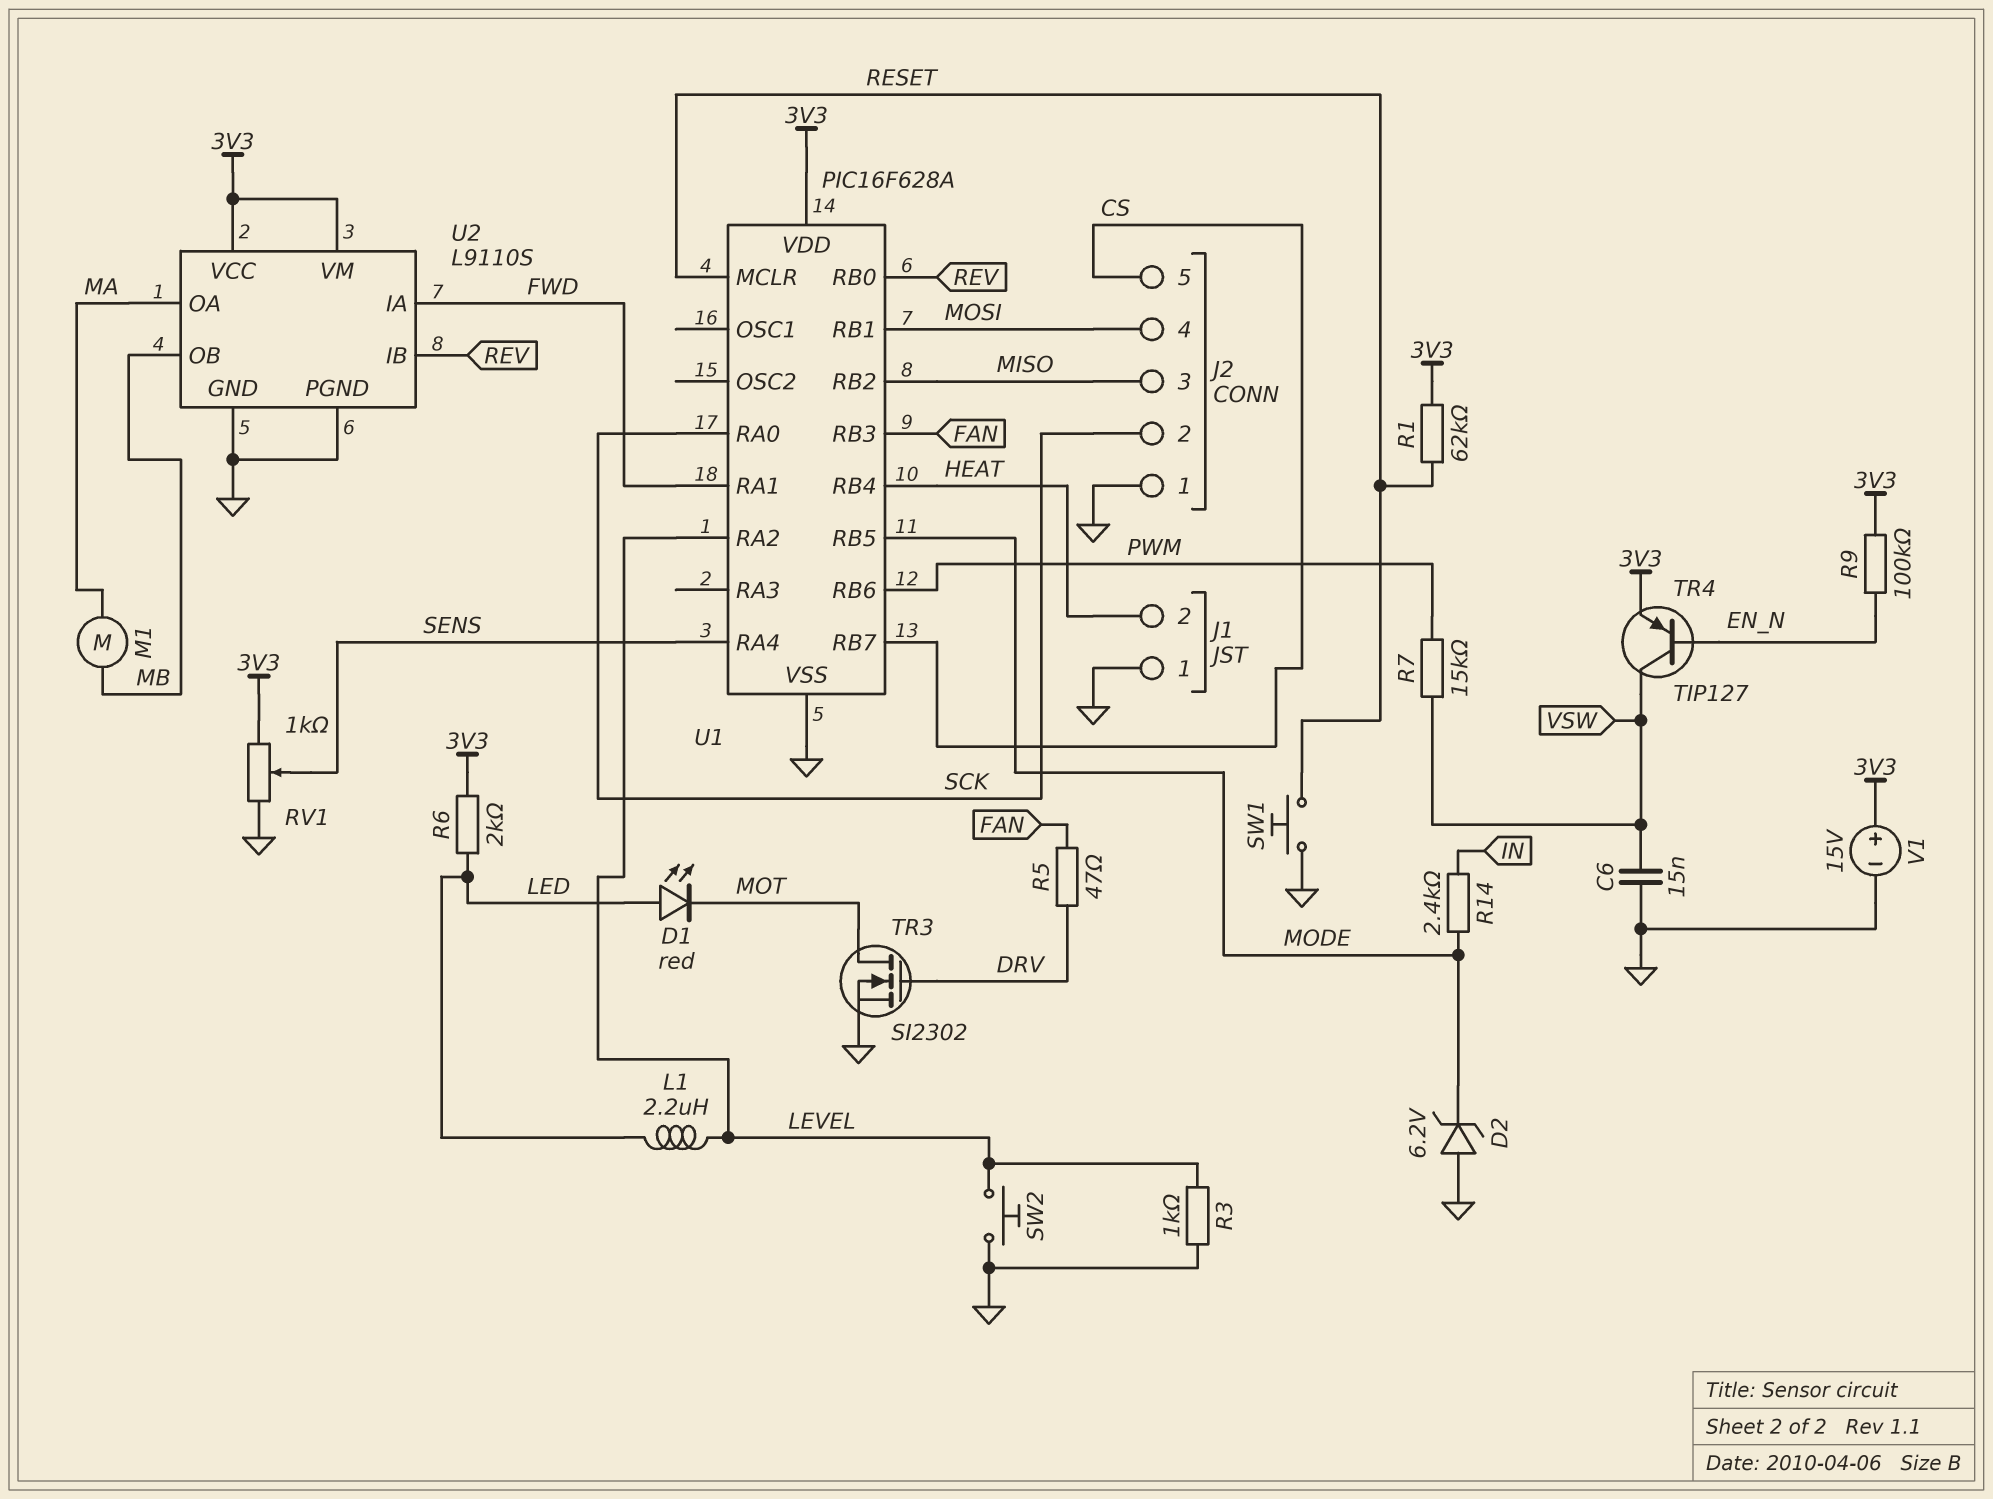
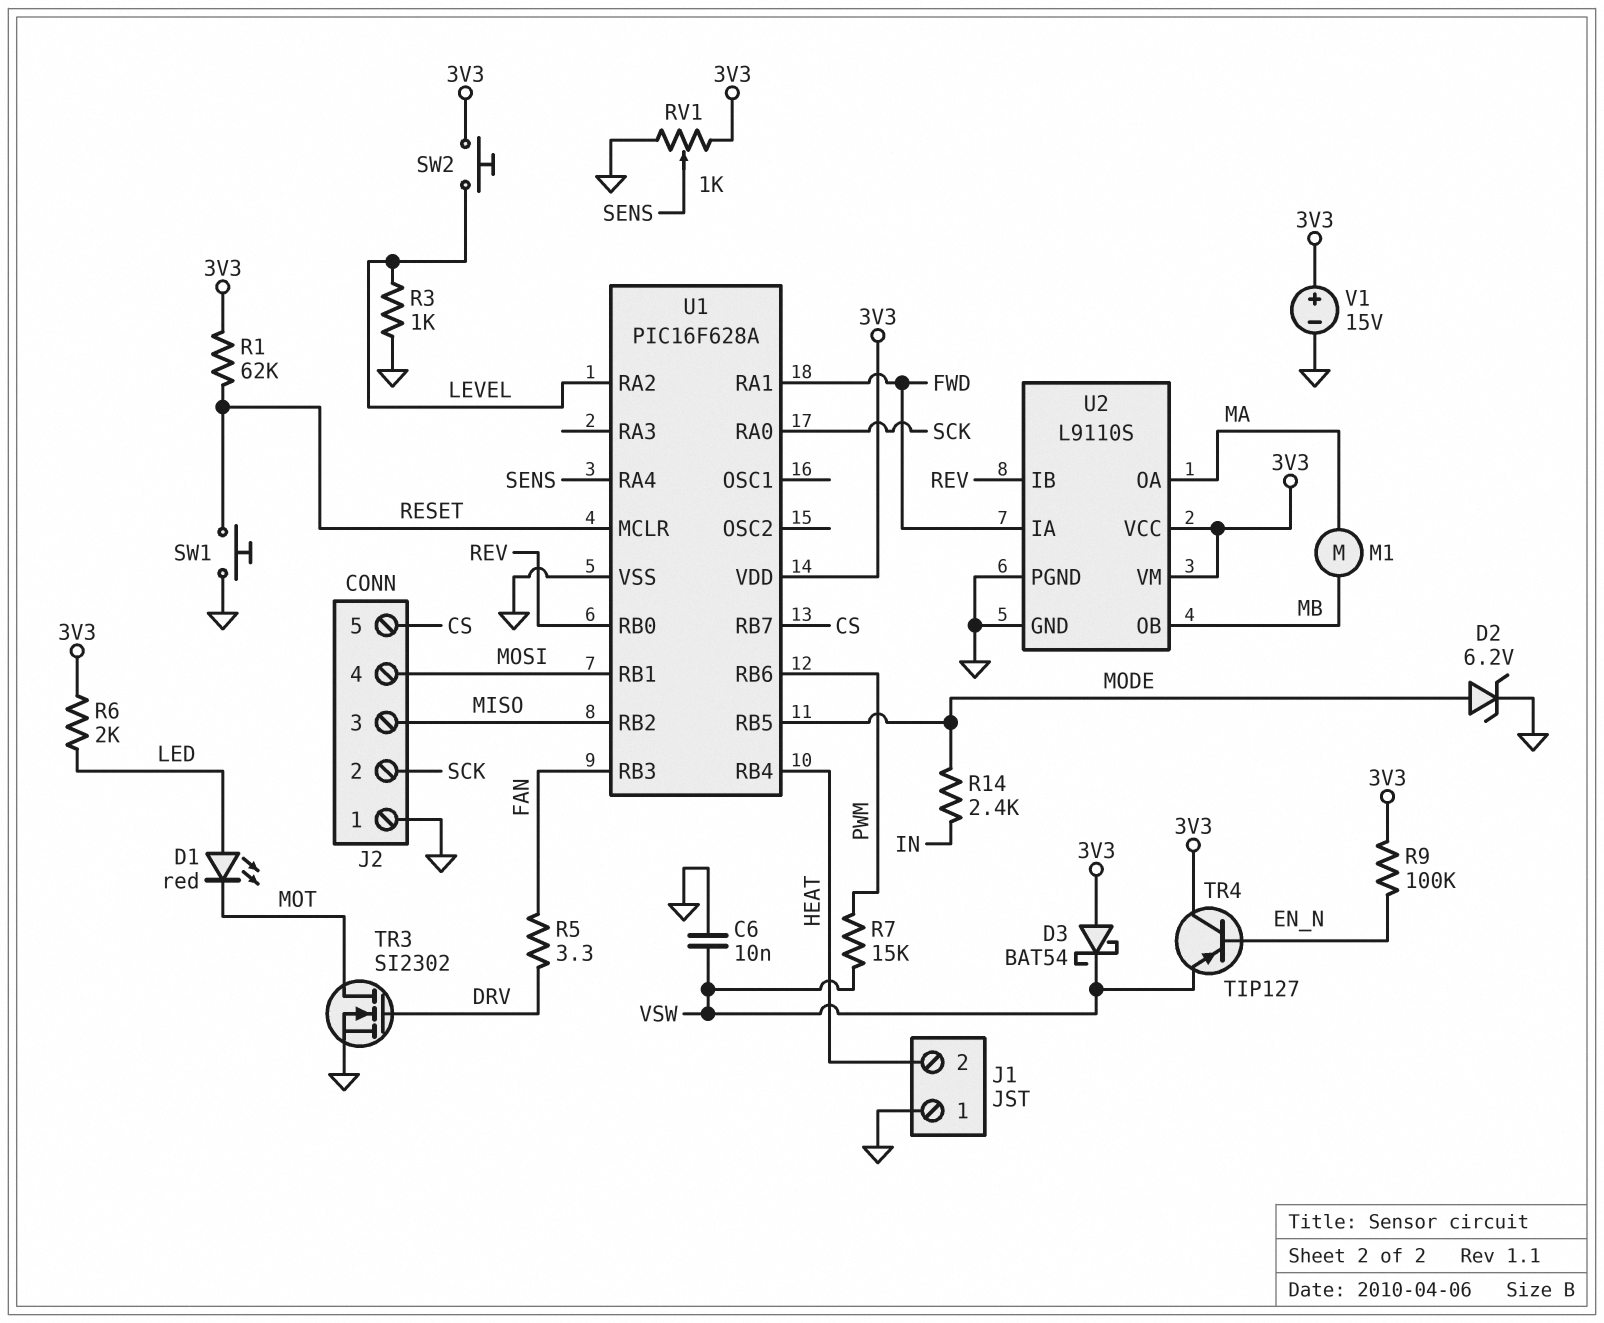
C6: 15nF (GND, VSW) -> 10nF (GND, VSW)
D2: zener 6.2V (A GND, K MODE) -> zener 6.2V (A MODE, K GND)
D3: none -> schottky BAT54 (A 3V3, K VSW)
L1: 2.2uH (LED, LEVEL) -> none
R5: 47 (DRV, FAN) -> 3.3 (DRV, FAN)
SW2: button (GND, LEVEL) -> button (3V3, LEVEL)
TR4: PNP TIP127 (B EN_N, C VSW, E 3V3) -> PNP TIP127 (B EN_N, C 3V3, E VSW)

